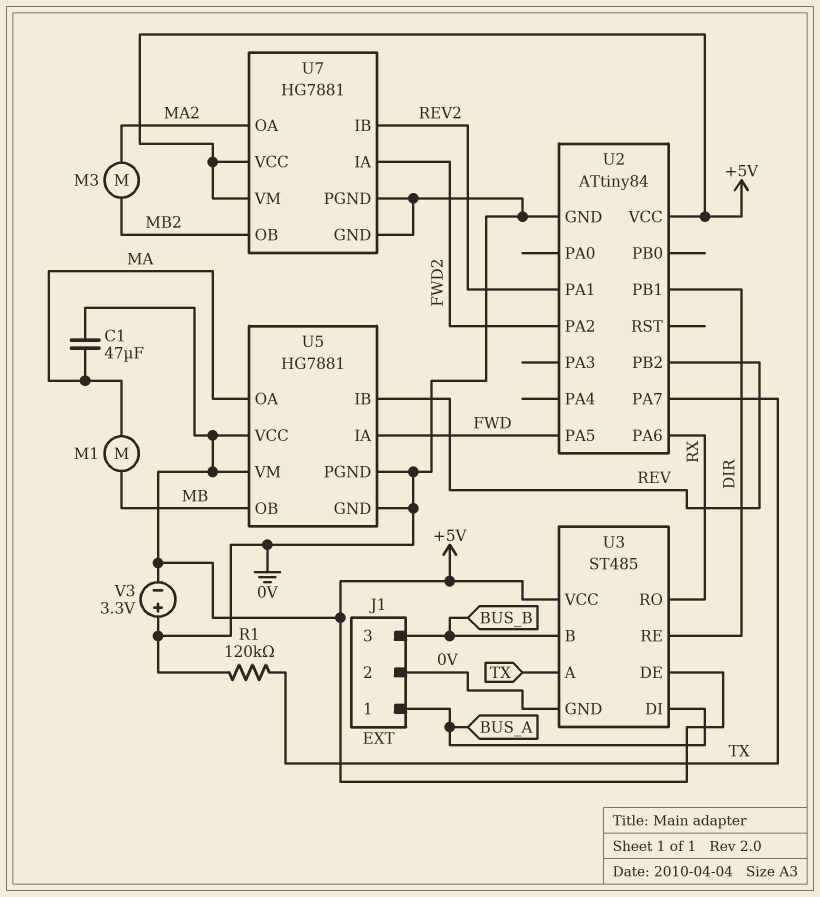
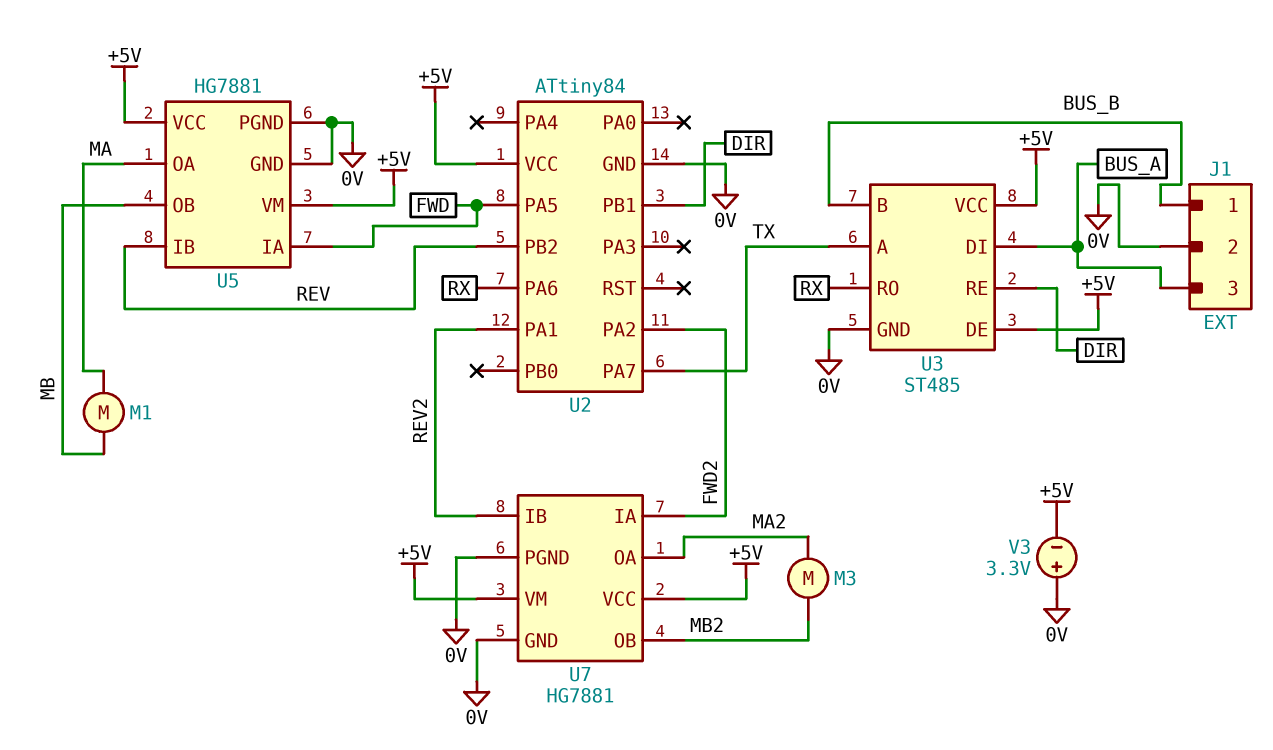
C1: 47uF (+5V, MA) -> none
J1 pin 1: BUS_A -> BUS_B
J1 pin 3: BUS_B -> BUS_A
R1: 120k (0V, TX) -> none

